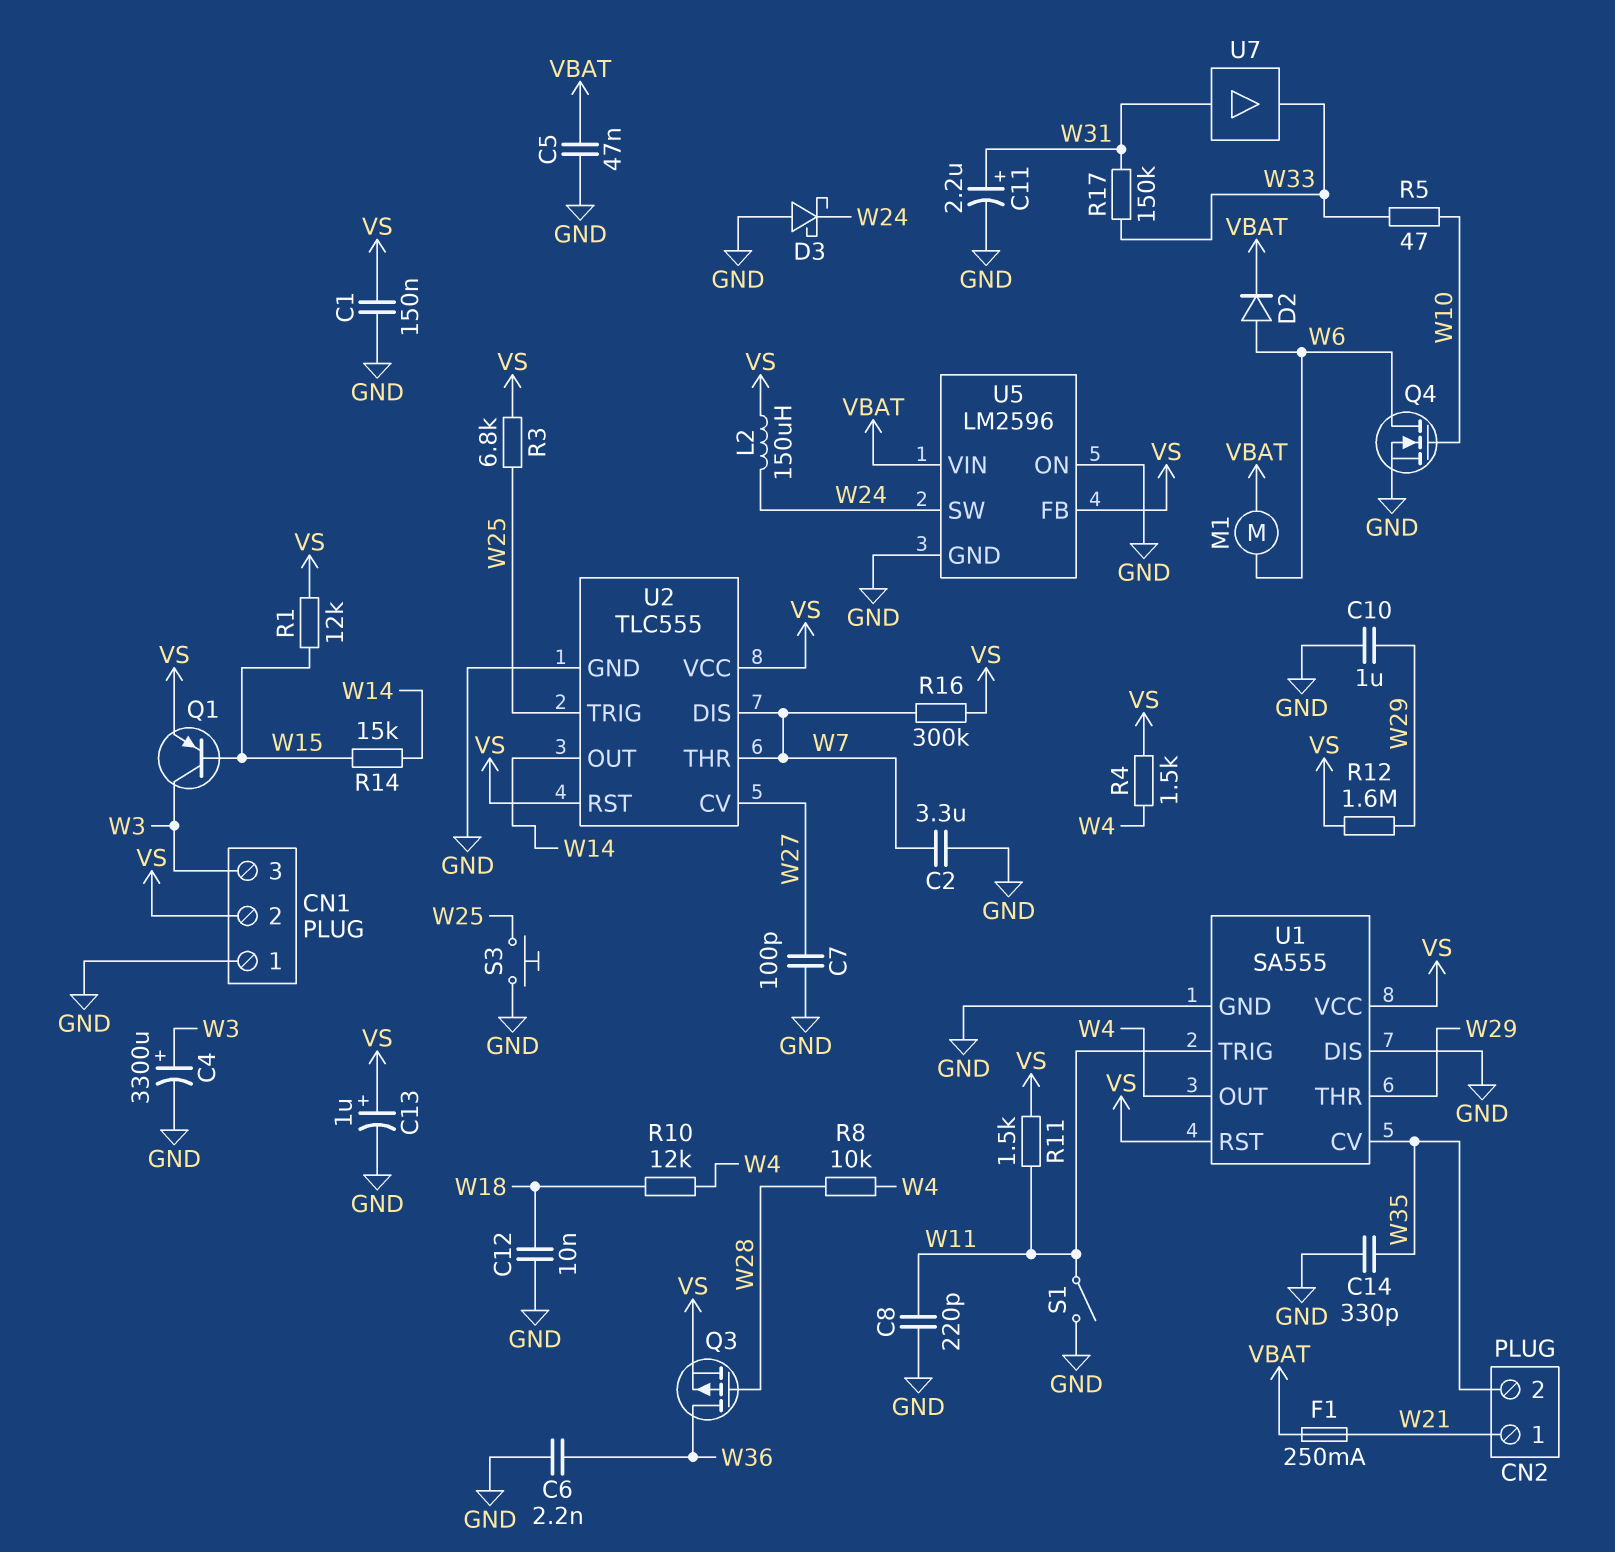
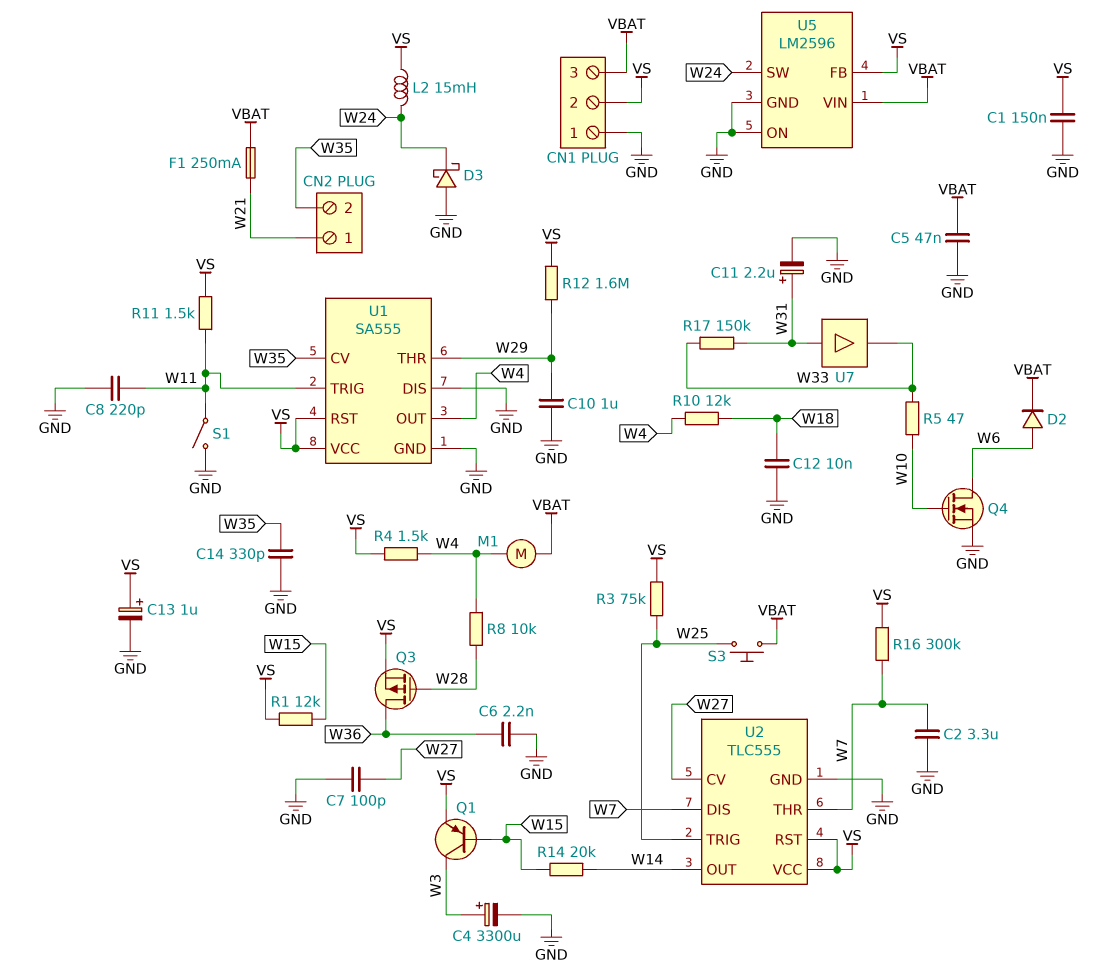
CN1 pin 3: W3 -> VBAT
L2: 150uH (VS, W24) -> 15mH (VS, W24)
M1: motor (VBAT, W6) -> motor (VBAT, W4)
R3: 6.8k (VS, W25) -> 75k (VS, W25)
R14: 15k (W14, W15) -> 20k (W14, W15)
S3: button (GND, W25) -> button (VBAT, W25)

